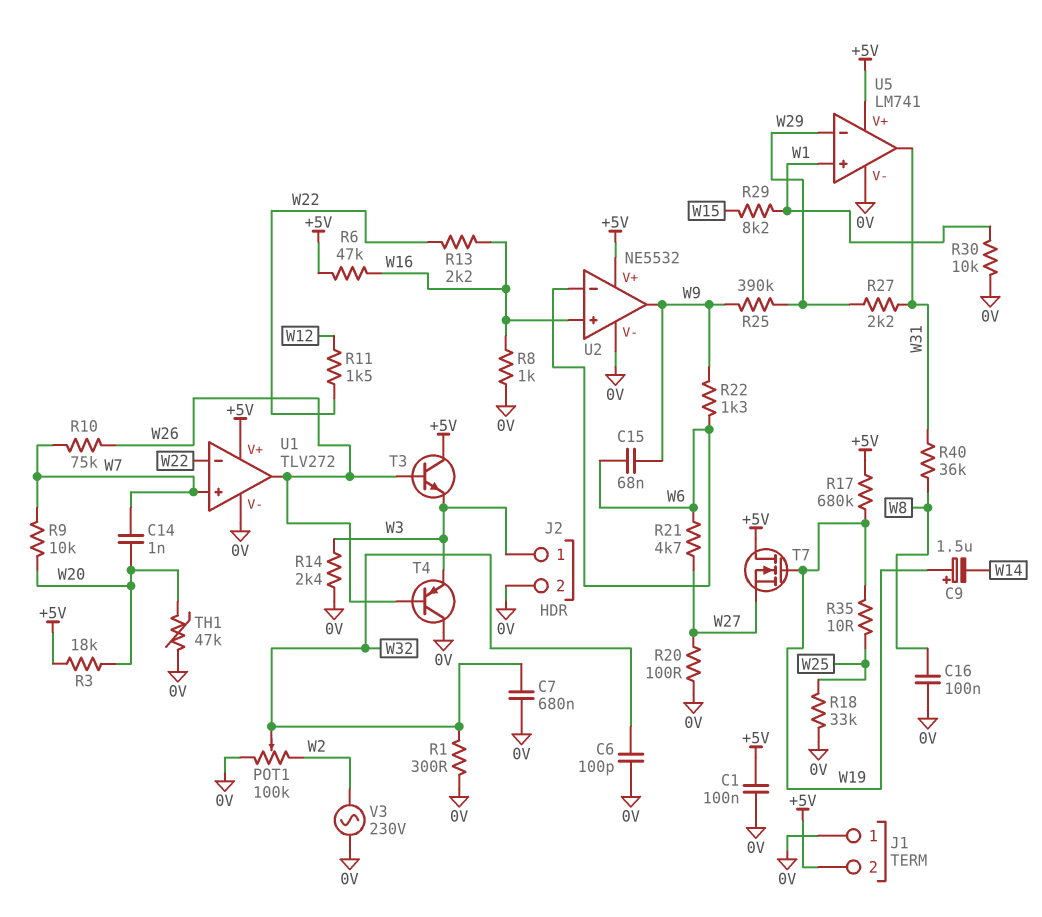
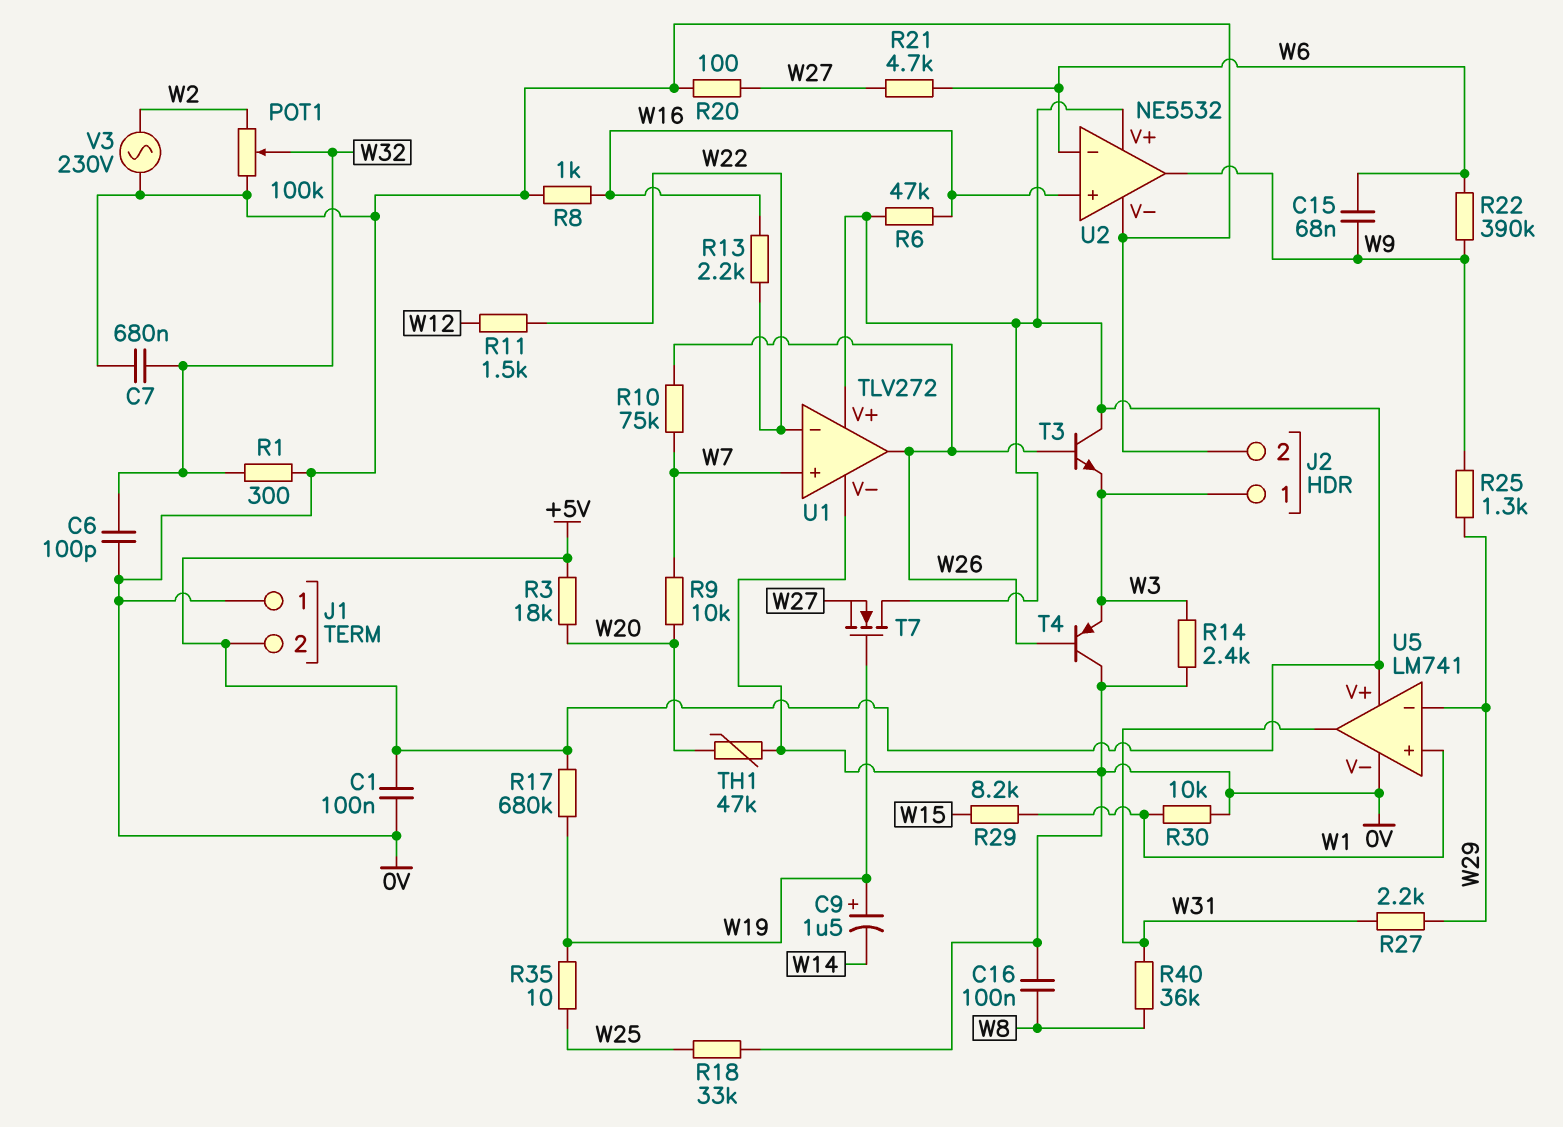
C14: 1nF (W7, W20) -> none
R22: 1.3k (W6, W9) -> 390k (W6, W9)
R25: 390k (W9, W29) -> 1.3k (W9, W29)

